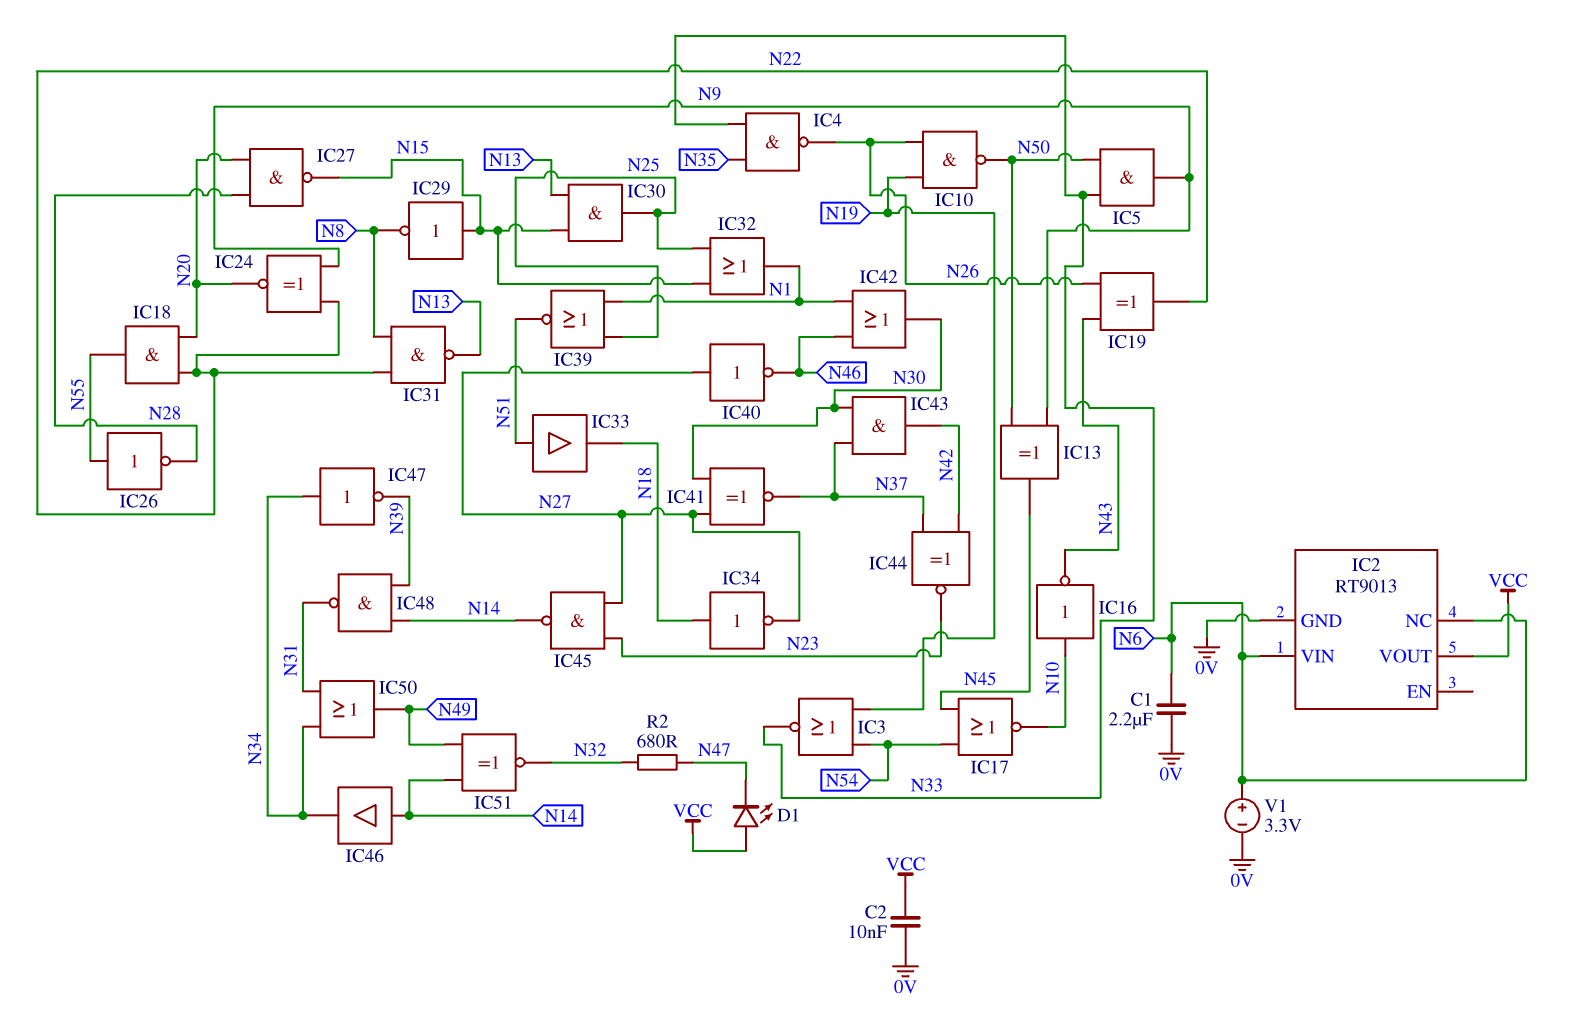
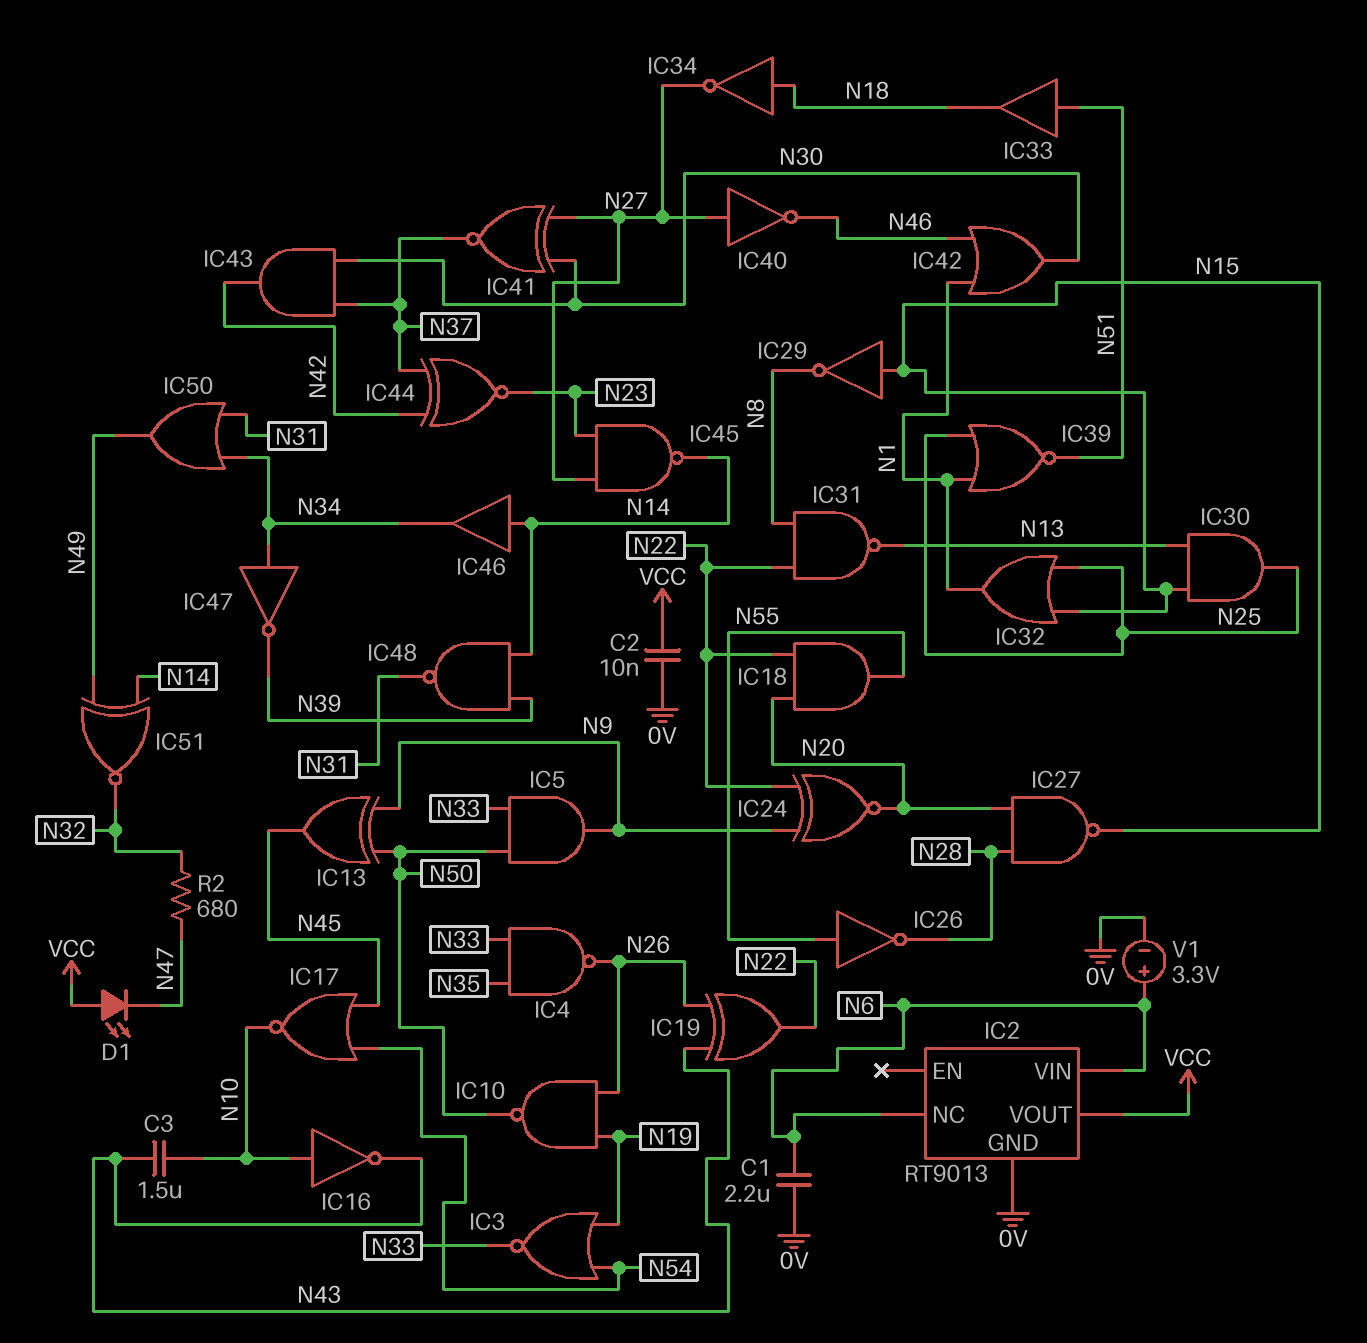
C3: none -> 1.5uF (N10, N43)

